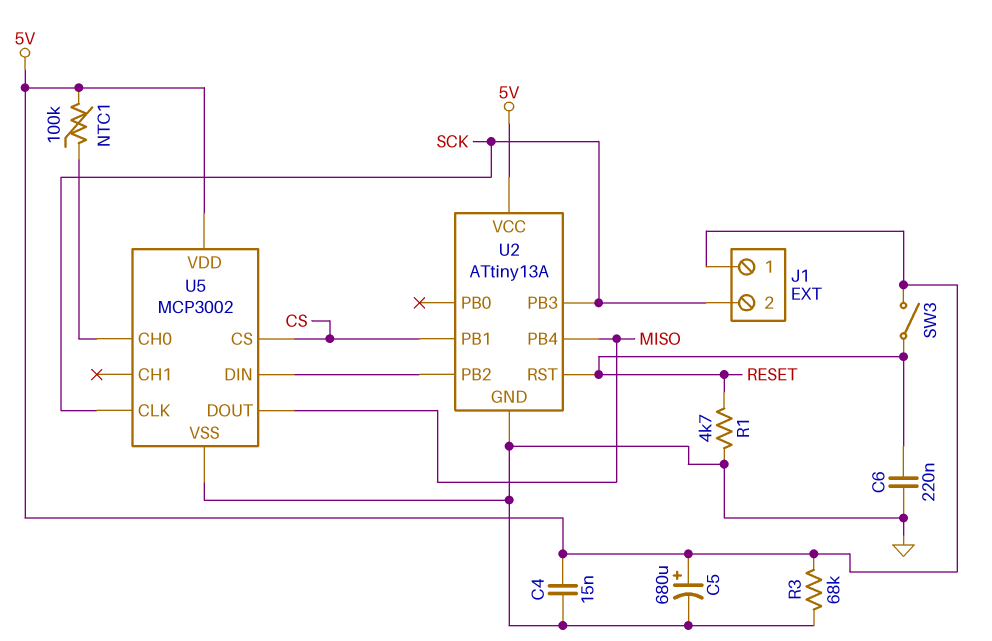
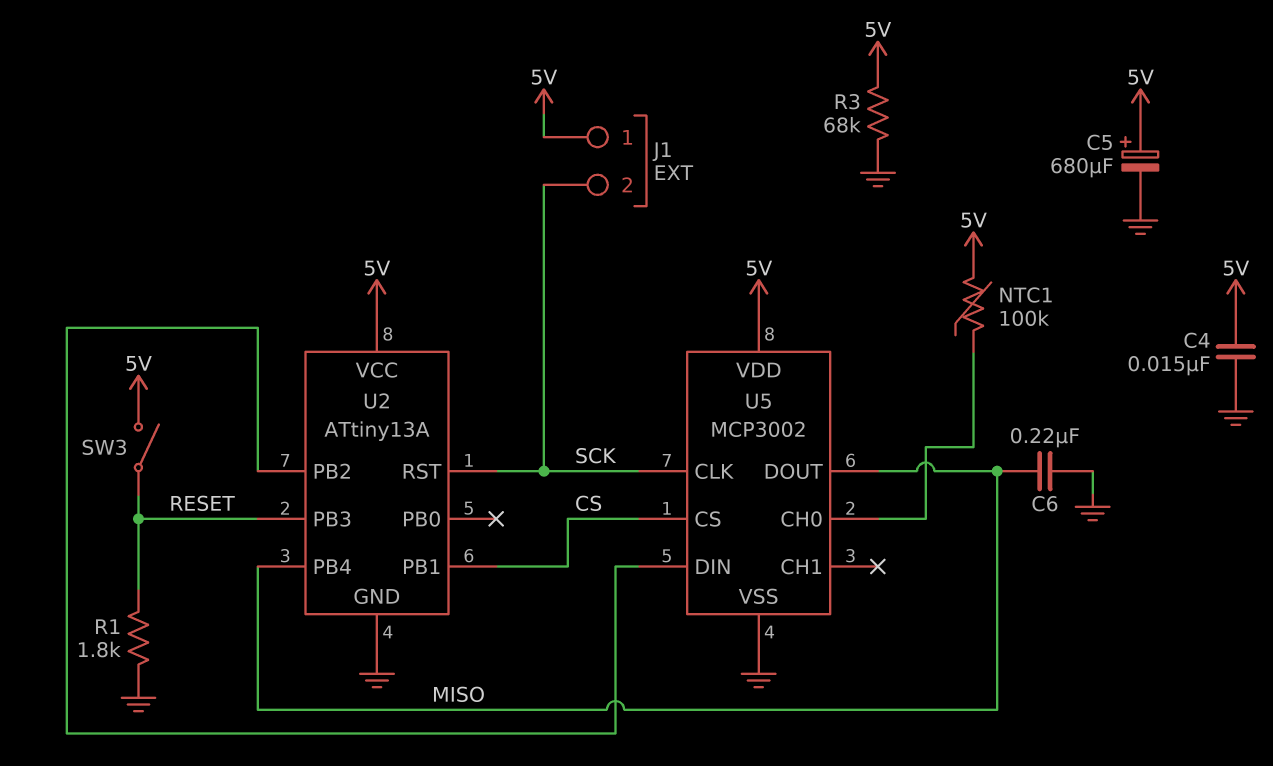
C6: 220nF (GND, RESET) -> 220nF (GND, MISO)
R1: 4.7k (GND, RESET) -> 1.8k (GND, RESET)
U2 pin PB3: SCK -> RESET
U2 pin RST: RESET -> SCK

